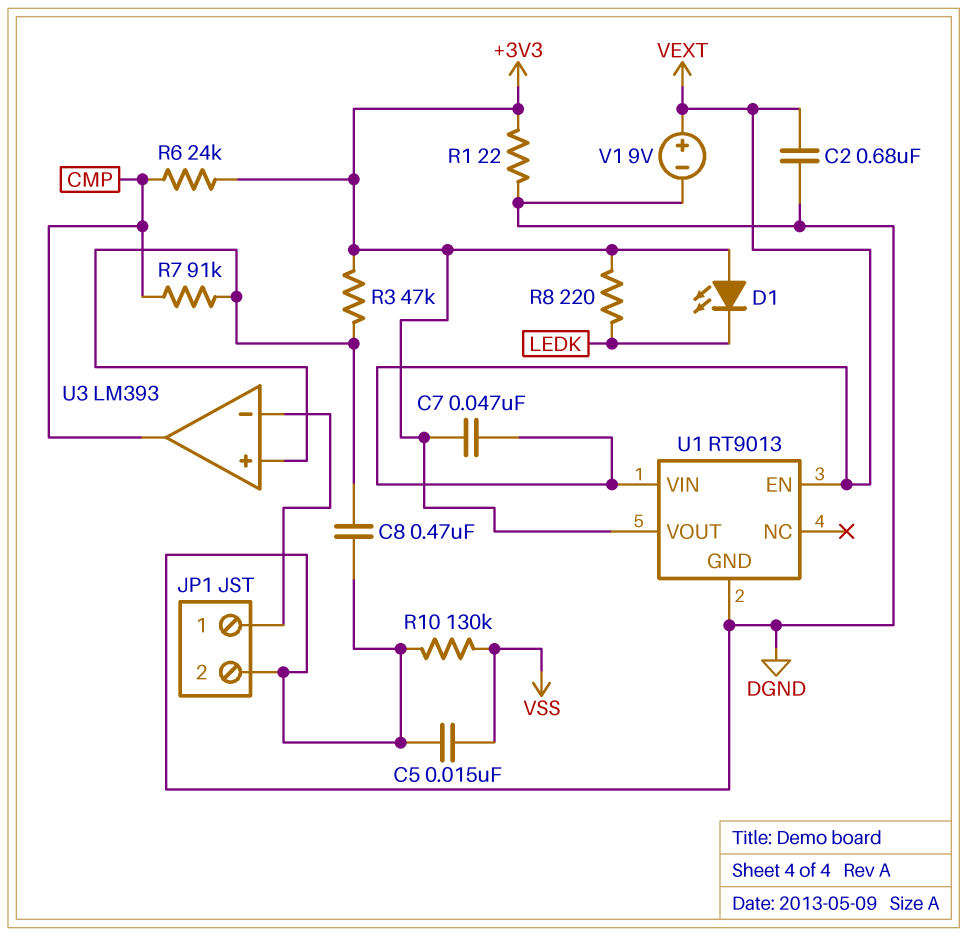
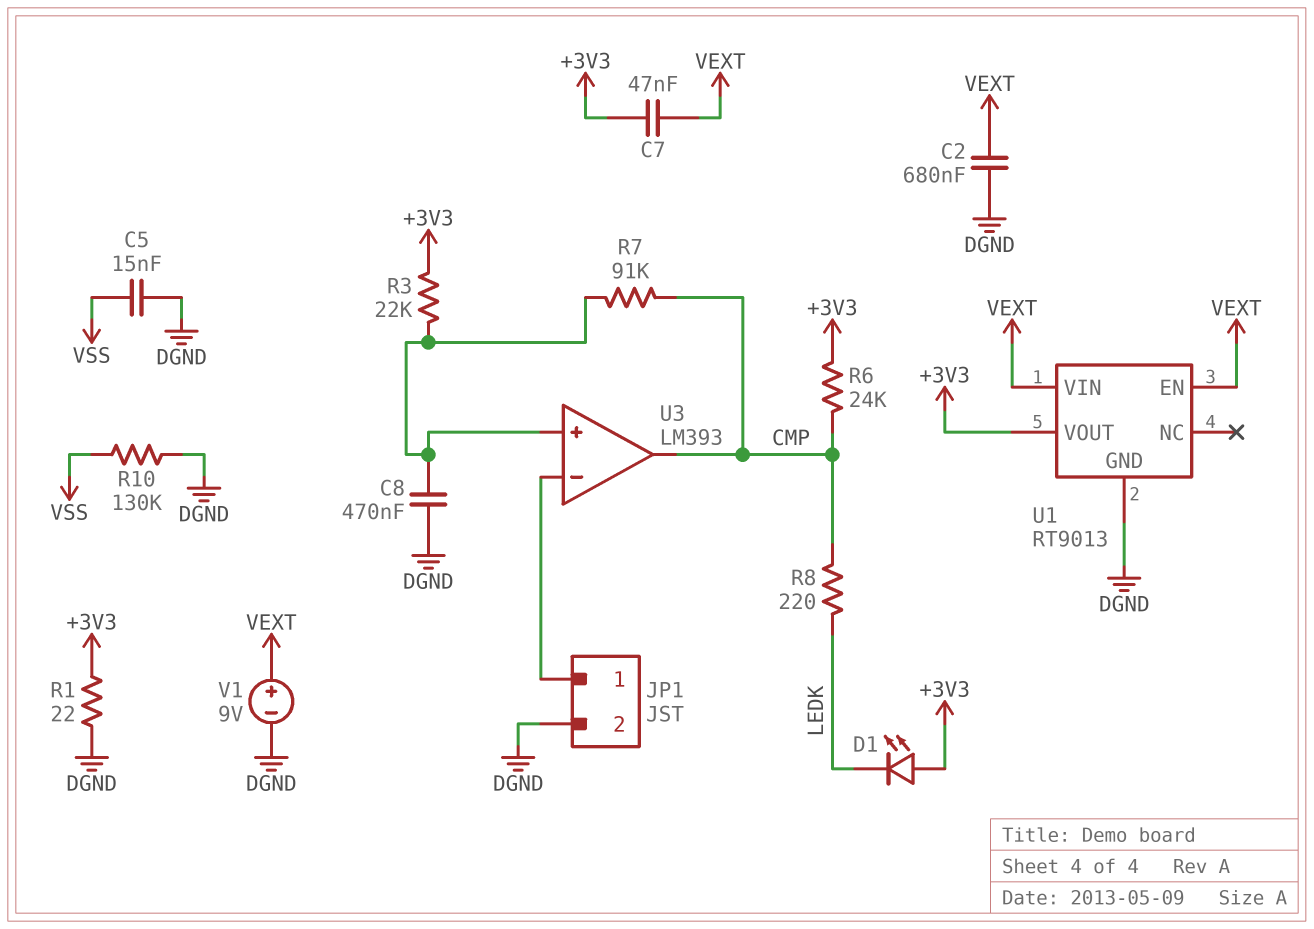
R3: 47k (+3V3, U3/in+) -> 22k (+3V3, U3/in+)
R8: 220 (+3V3, LEDK) -> 220 (CMP, LEDK)

